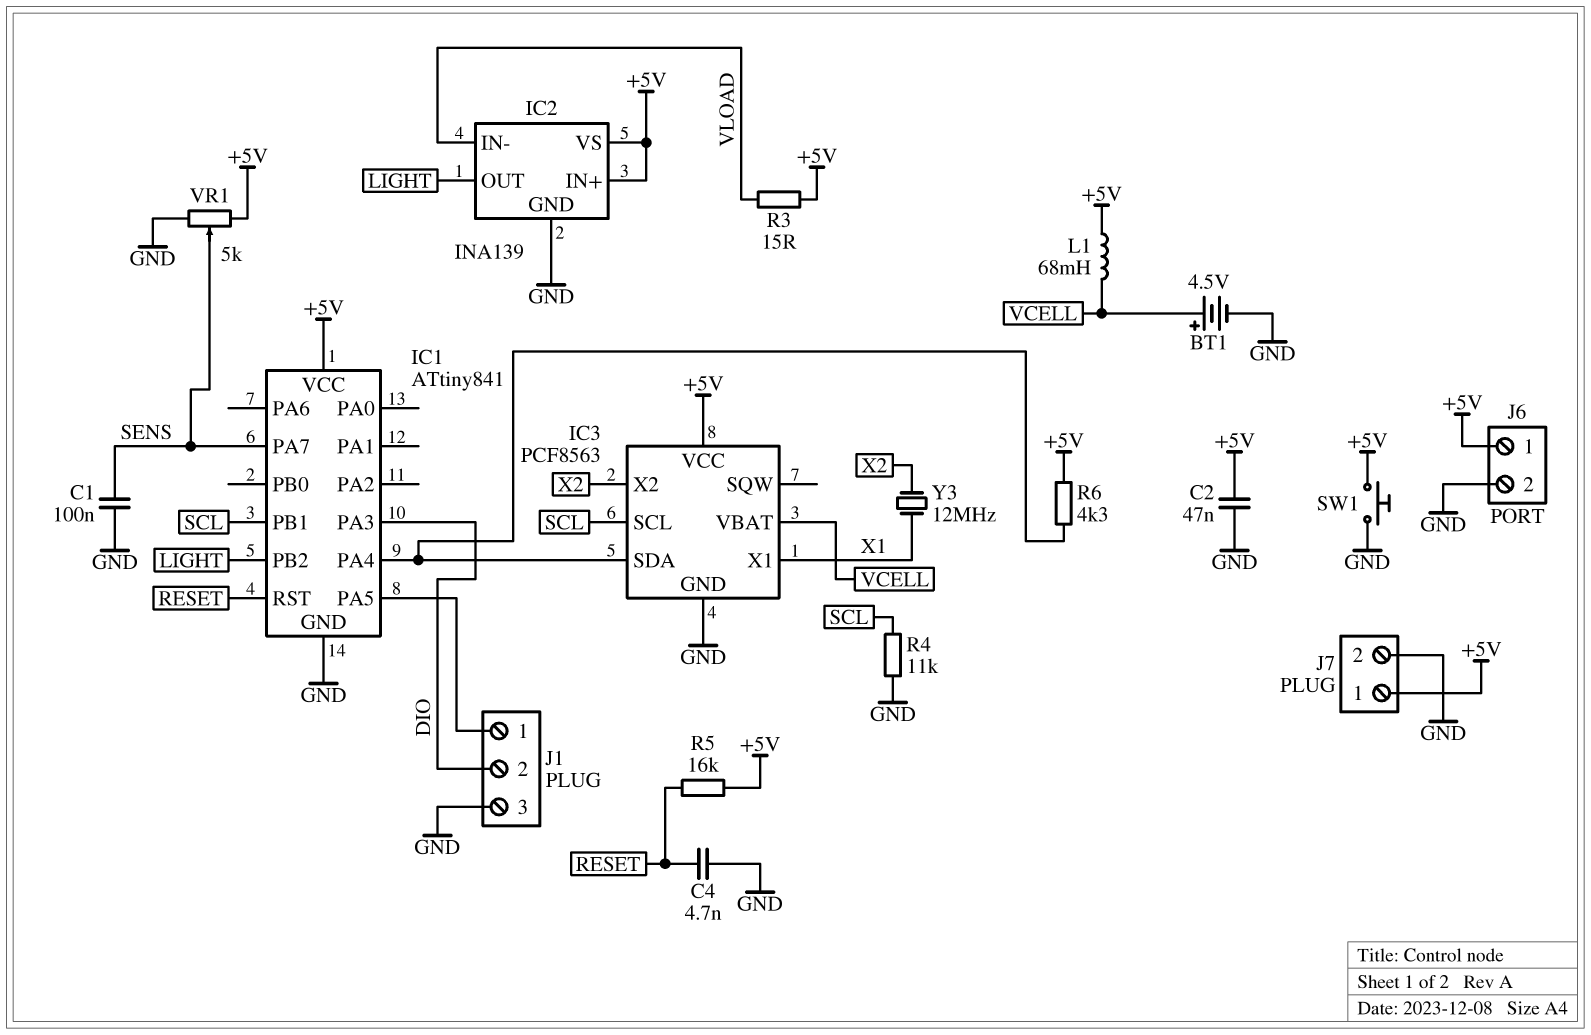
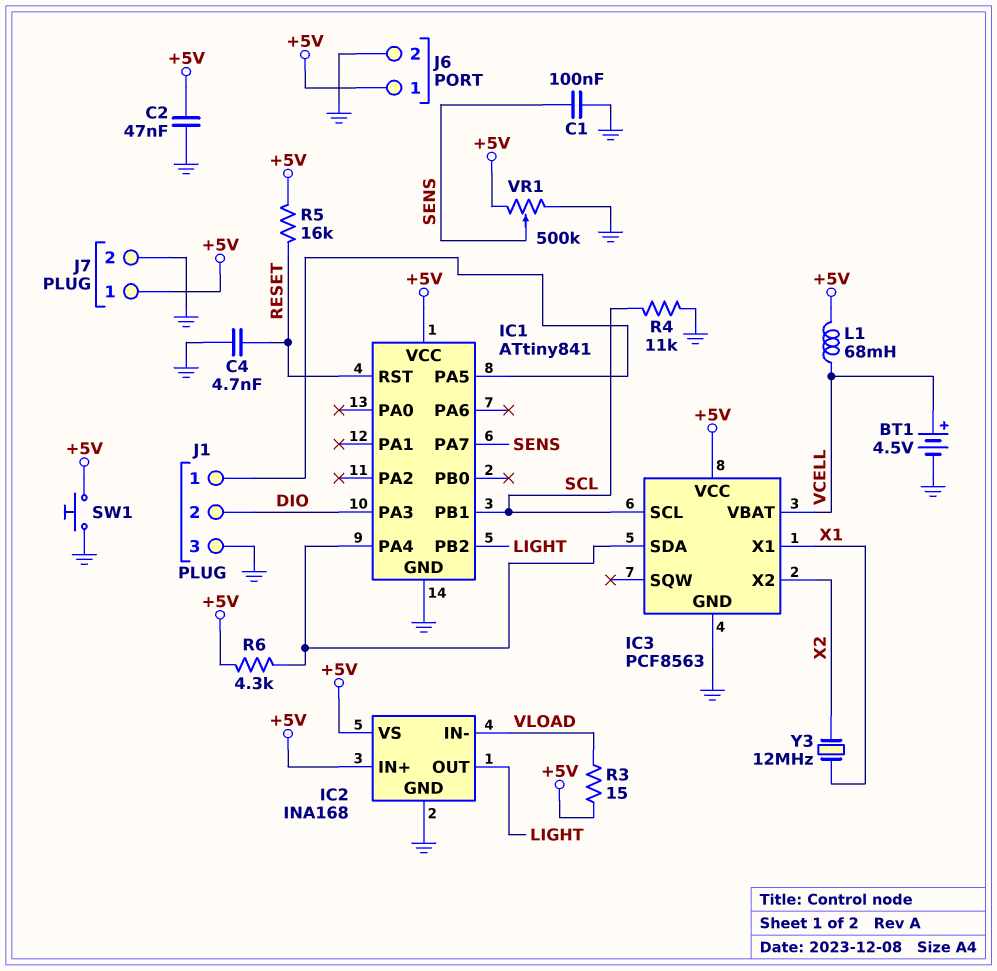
IC2: INA139 -> INA168
VR1: 5k (+5V, GND, wiper SENS) -> 500k (+5V, GND, wiper SENS)

